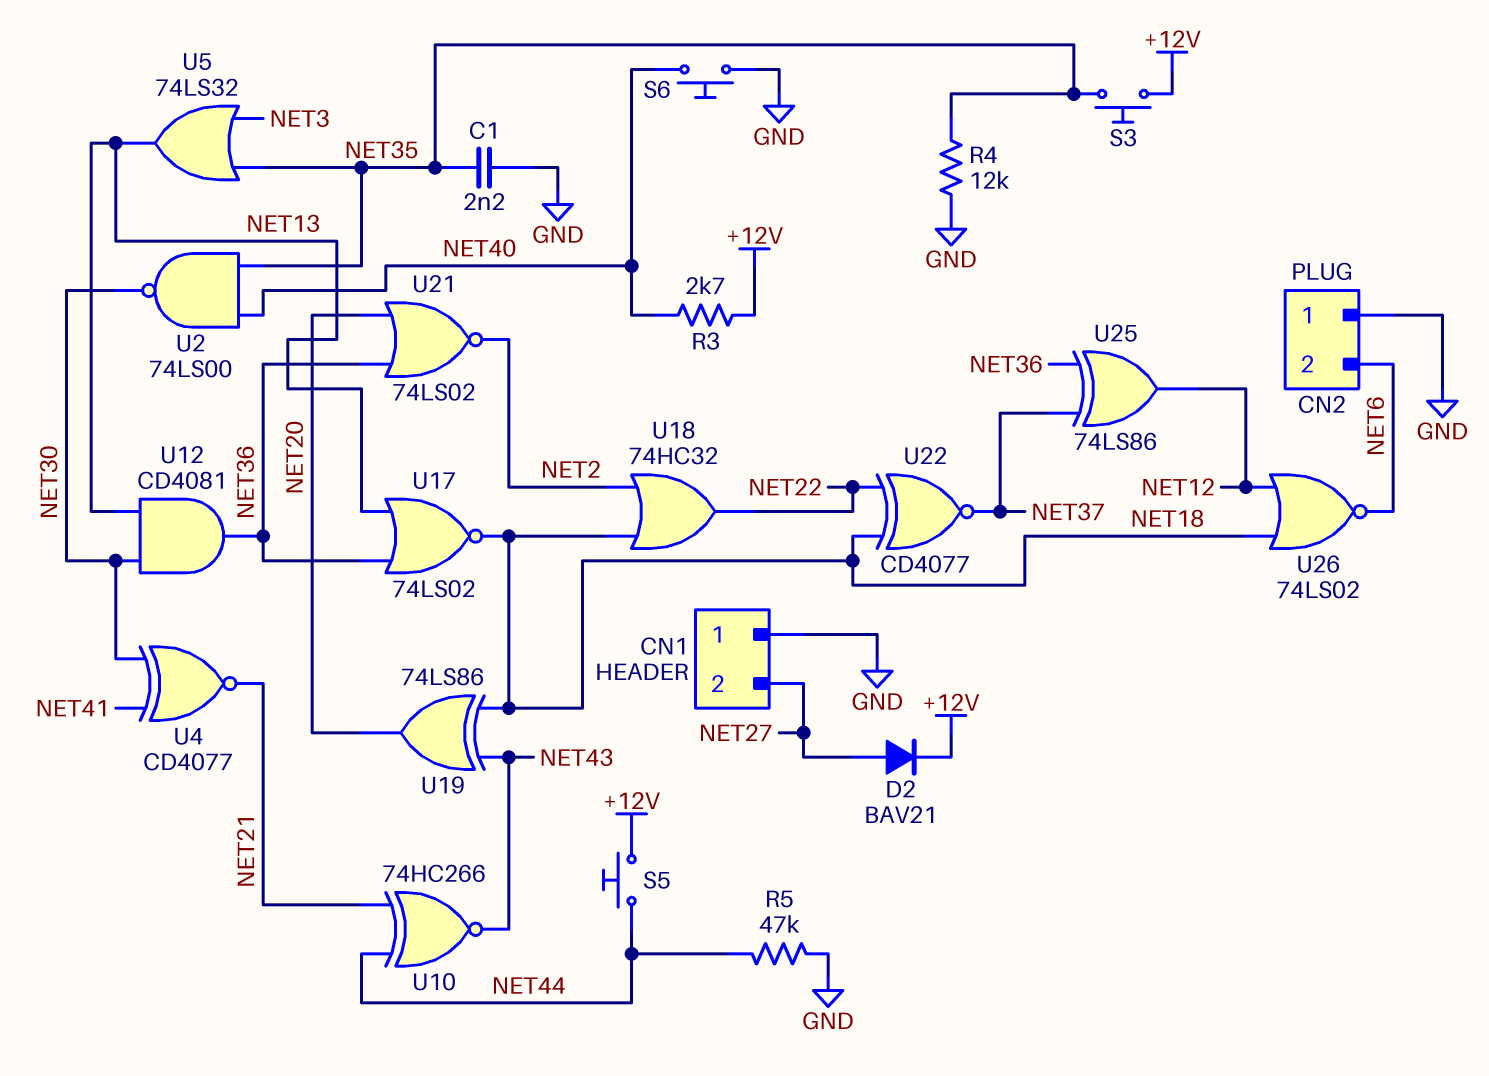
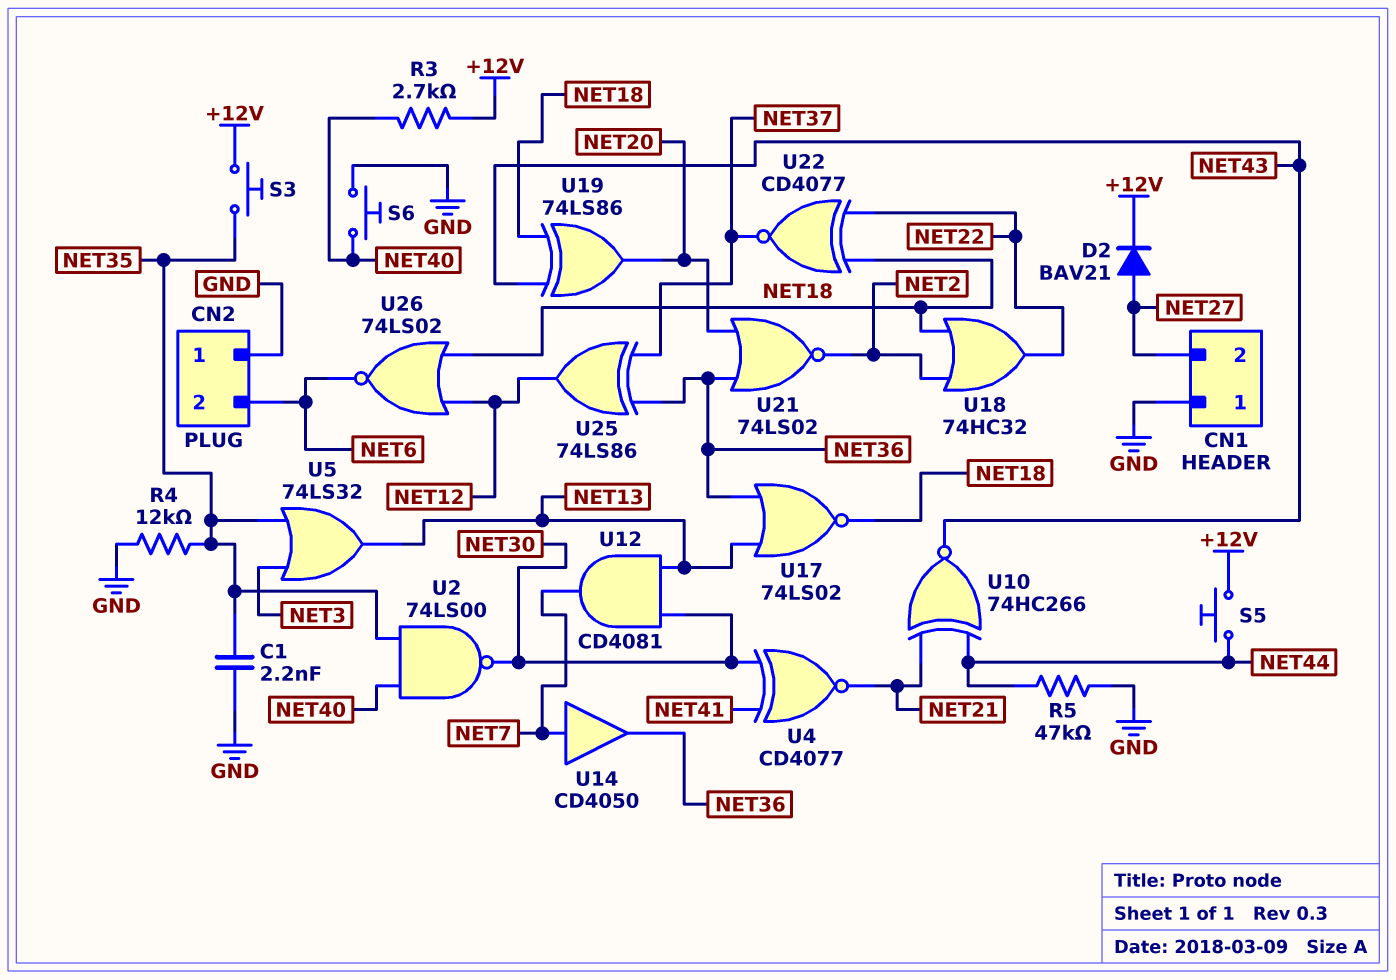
U12: AND CD4081 (in NET13, in NET30, out NET36) -> AND CD4081 (in NET13, in NET30, out NET7)
U14: none -> buffer CD4050 (in NET7, out NET36)

